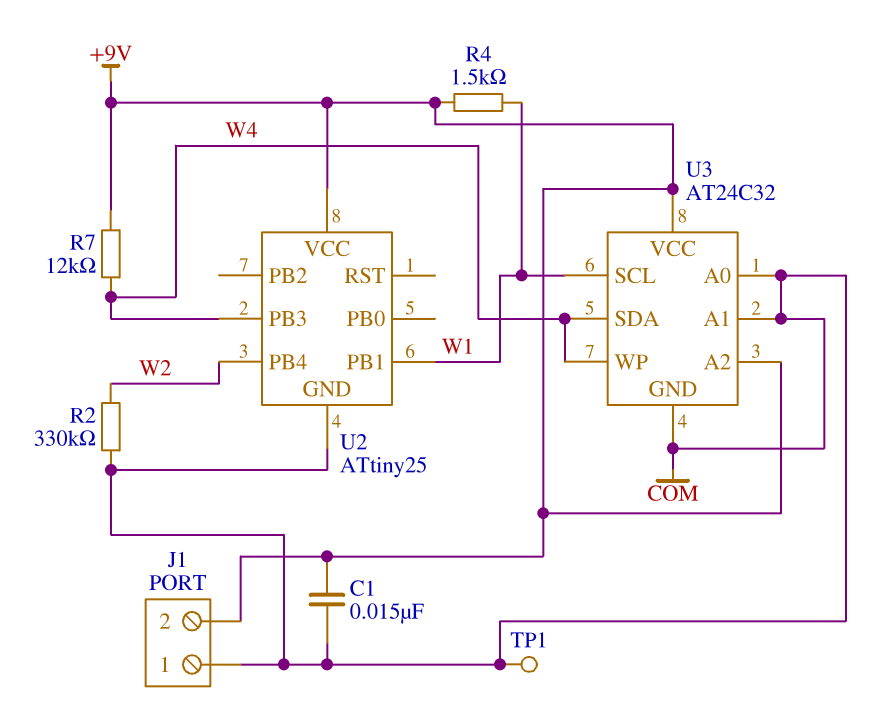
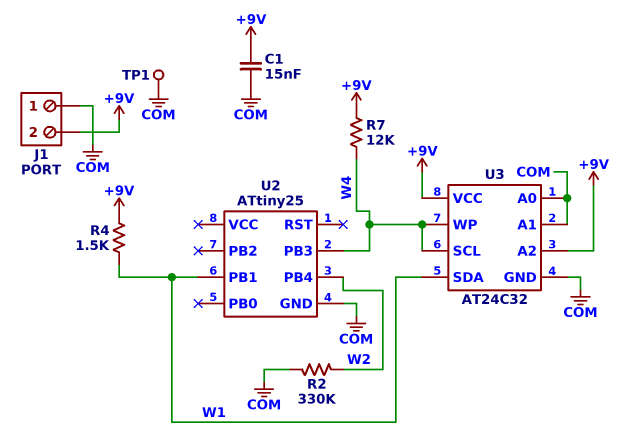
U2 pin VCC: +9V -> none
U3 pin SCL: W1 -> W4
U3 pin SDA: W4 -> W1

